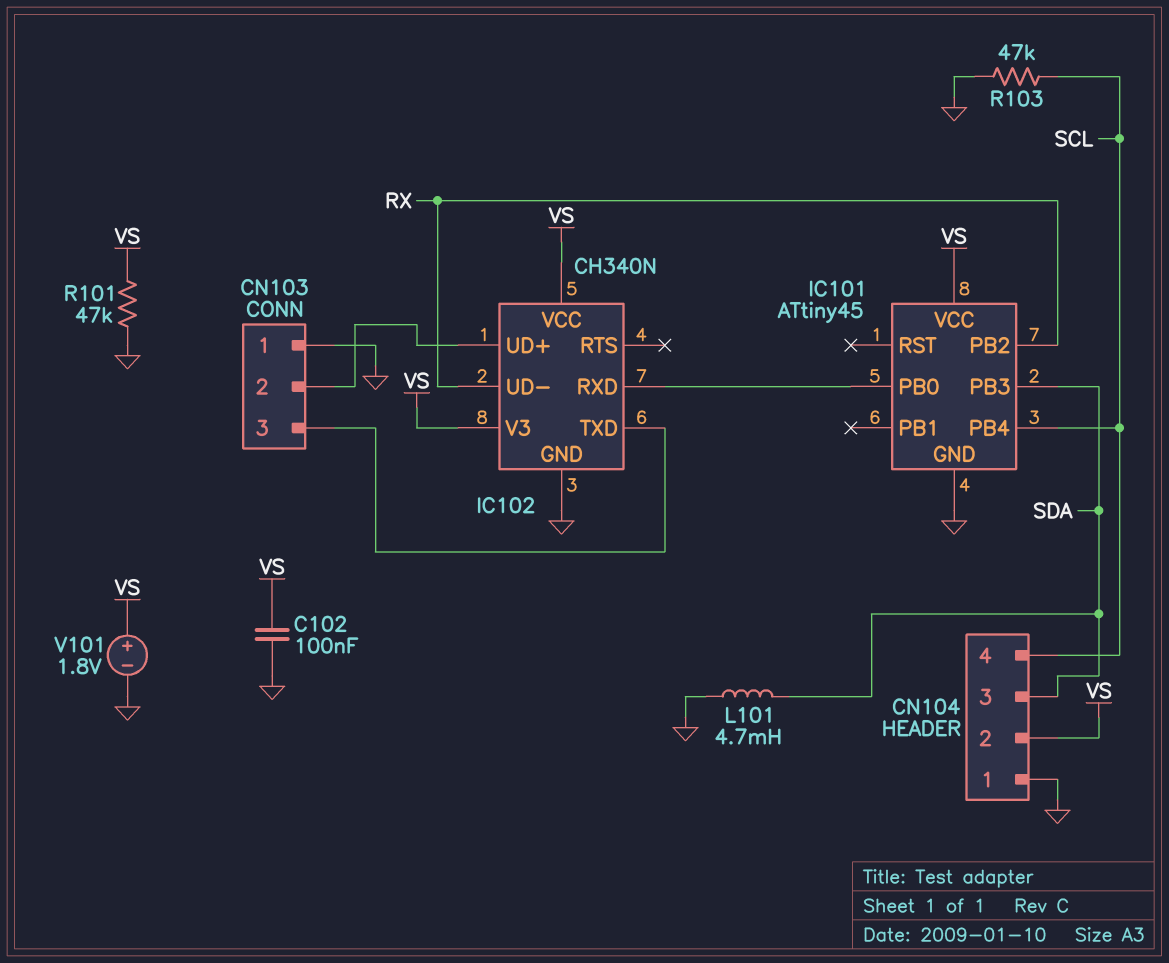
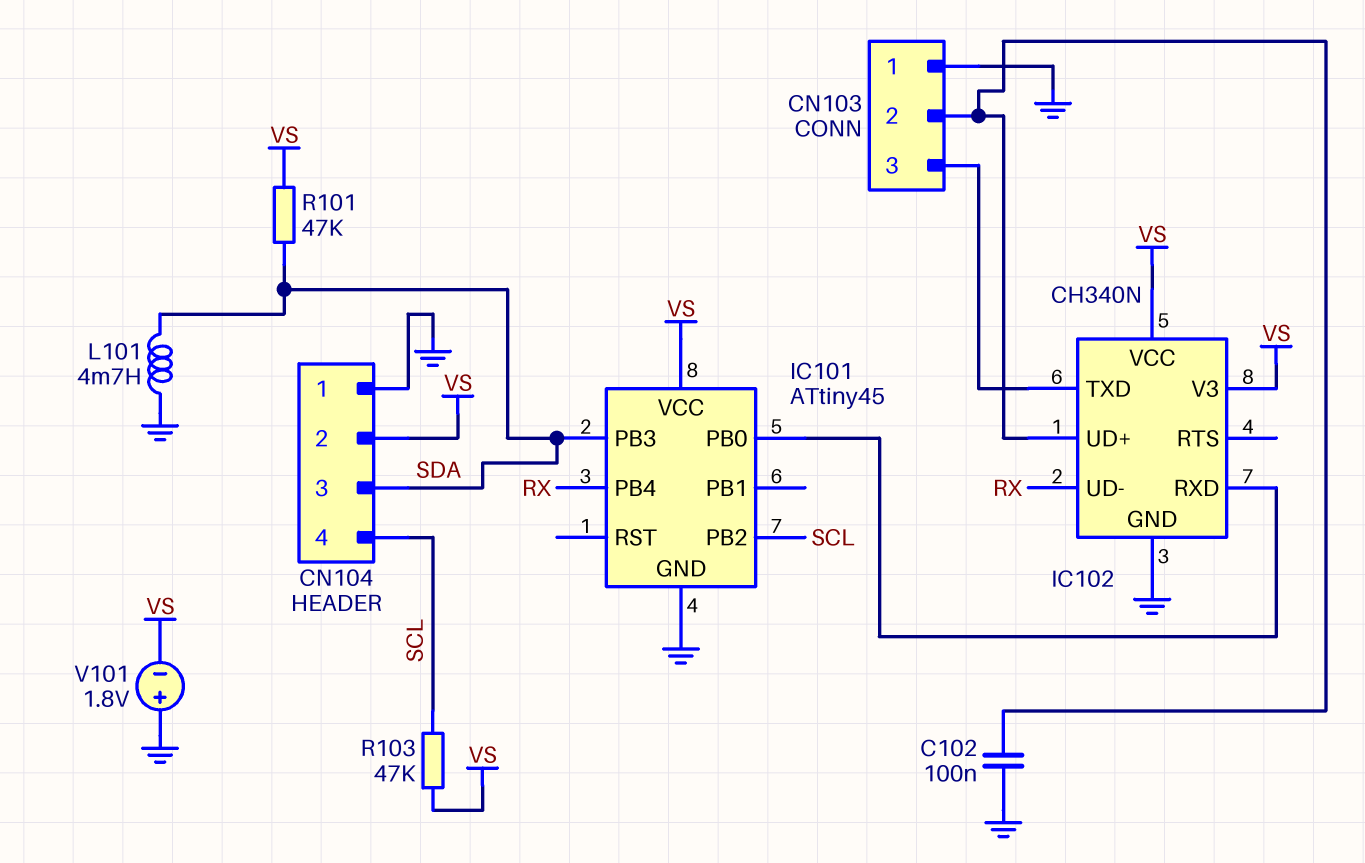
C102: 100nF (GND, VS) -> 100nF (CN103/2, GND)
IC101 pin PB2: RX -> SCL
IC101 pin PB4: SCL -> RX
R101: 47k (GND, VS) -> 47k (SDA, VS)
R103: 47k (GND, SCL) -> 47k (SCL, VS)
V101: 1.8V (plus VS, minus GND) -> 1.8V (plus GND, minus VS)

